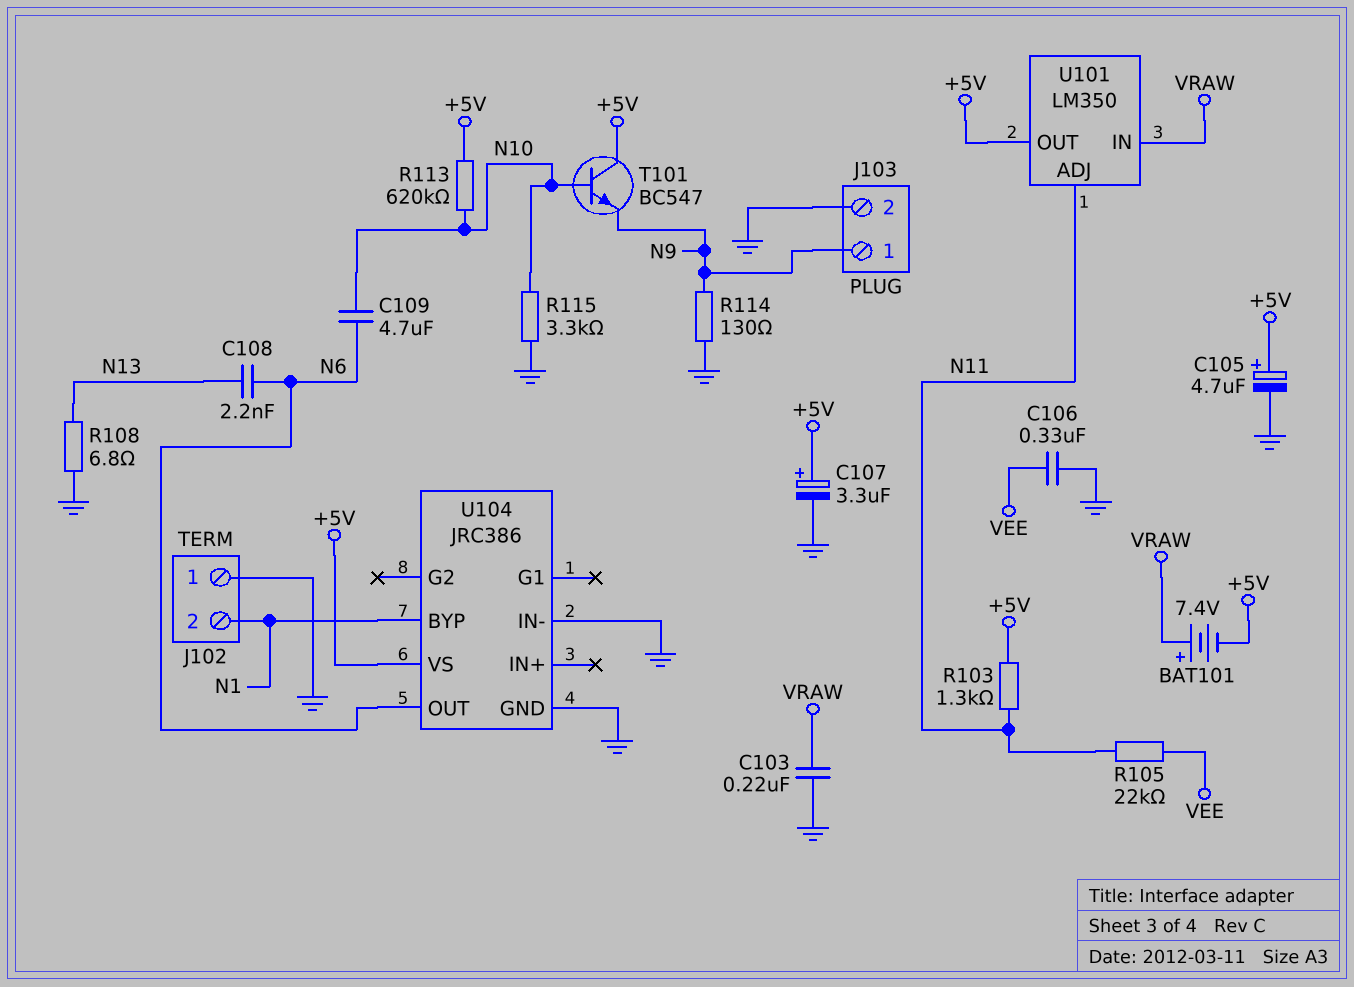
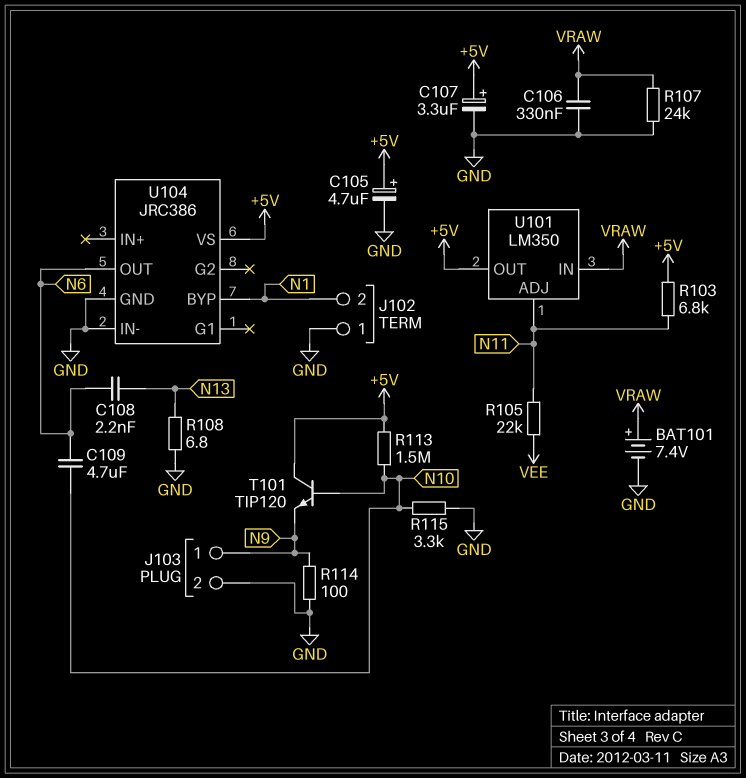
BAT101: 7.4V (plus VRAW, minus +5V) -> 7.4V (plus VRAW, minus GND)
C103: 220nF (GND, VRAW) -> none
C106: 330nF (GND, VEE) -> 330nF (GND, VRAW)
R103: 1.3k (+5V, N11) -> 6.8k (+5V, N11)
R107: none -> 24k (GND, VRAW)
R113: 620k (+5V, N10) -> 1.5M (+5V, N10)
R114: 130 (GND, N9) -> 100 (GND, N9)
T101: NPN BC547 (B N10, C +5V, E N9) -> NPN TIP120 (B N10, C +5V, E N9)

